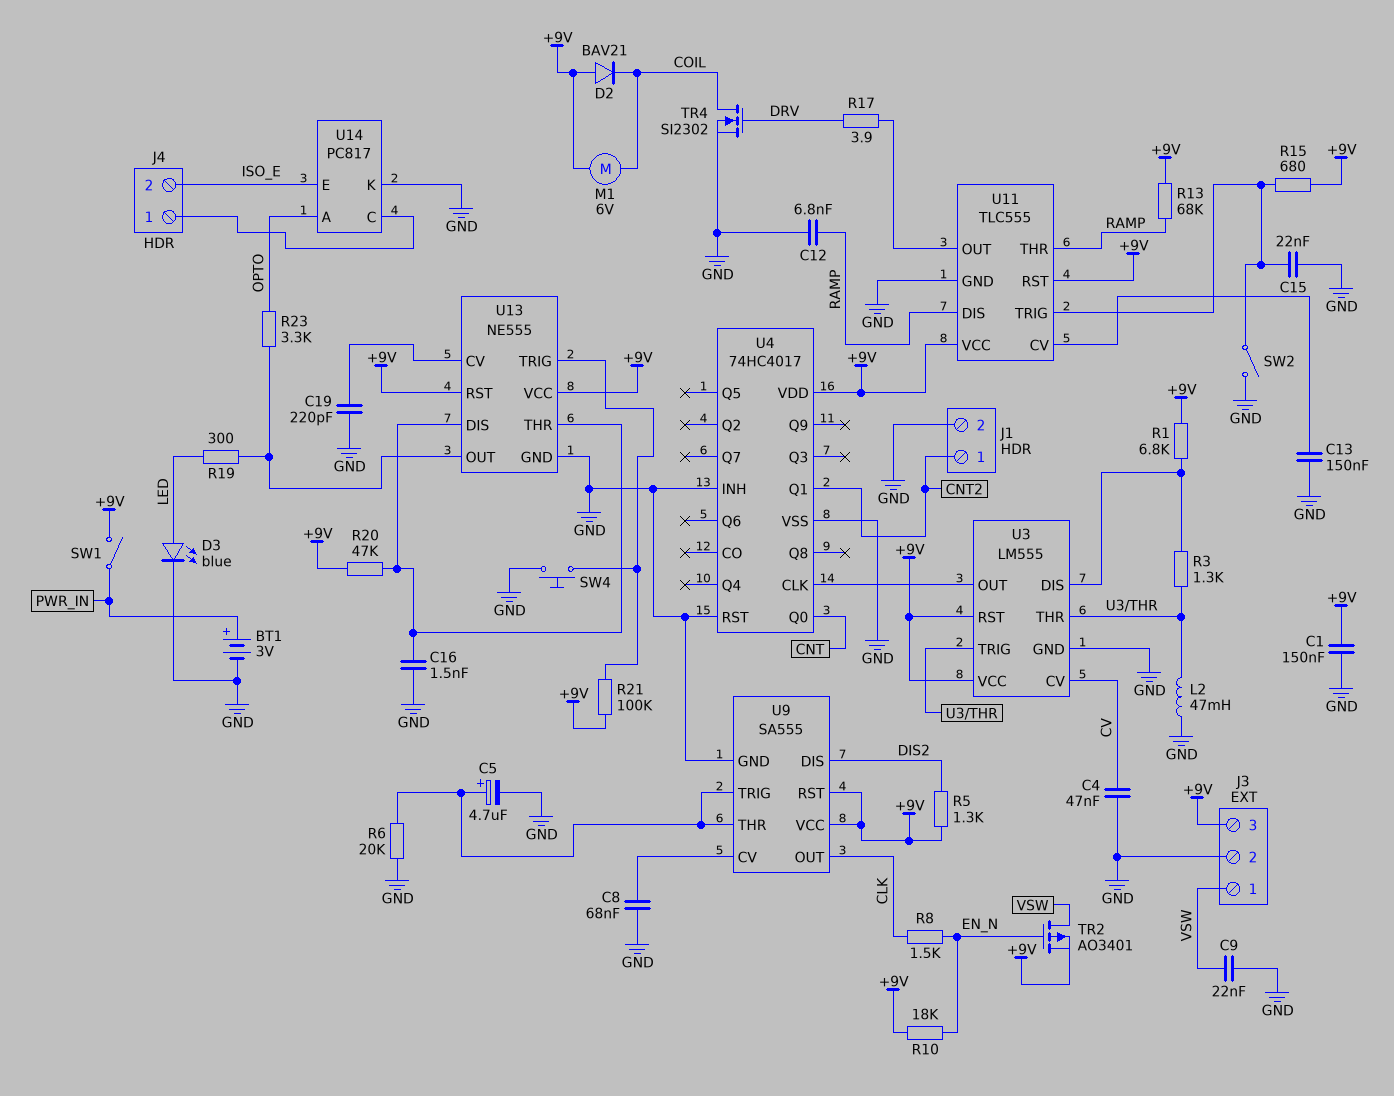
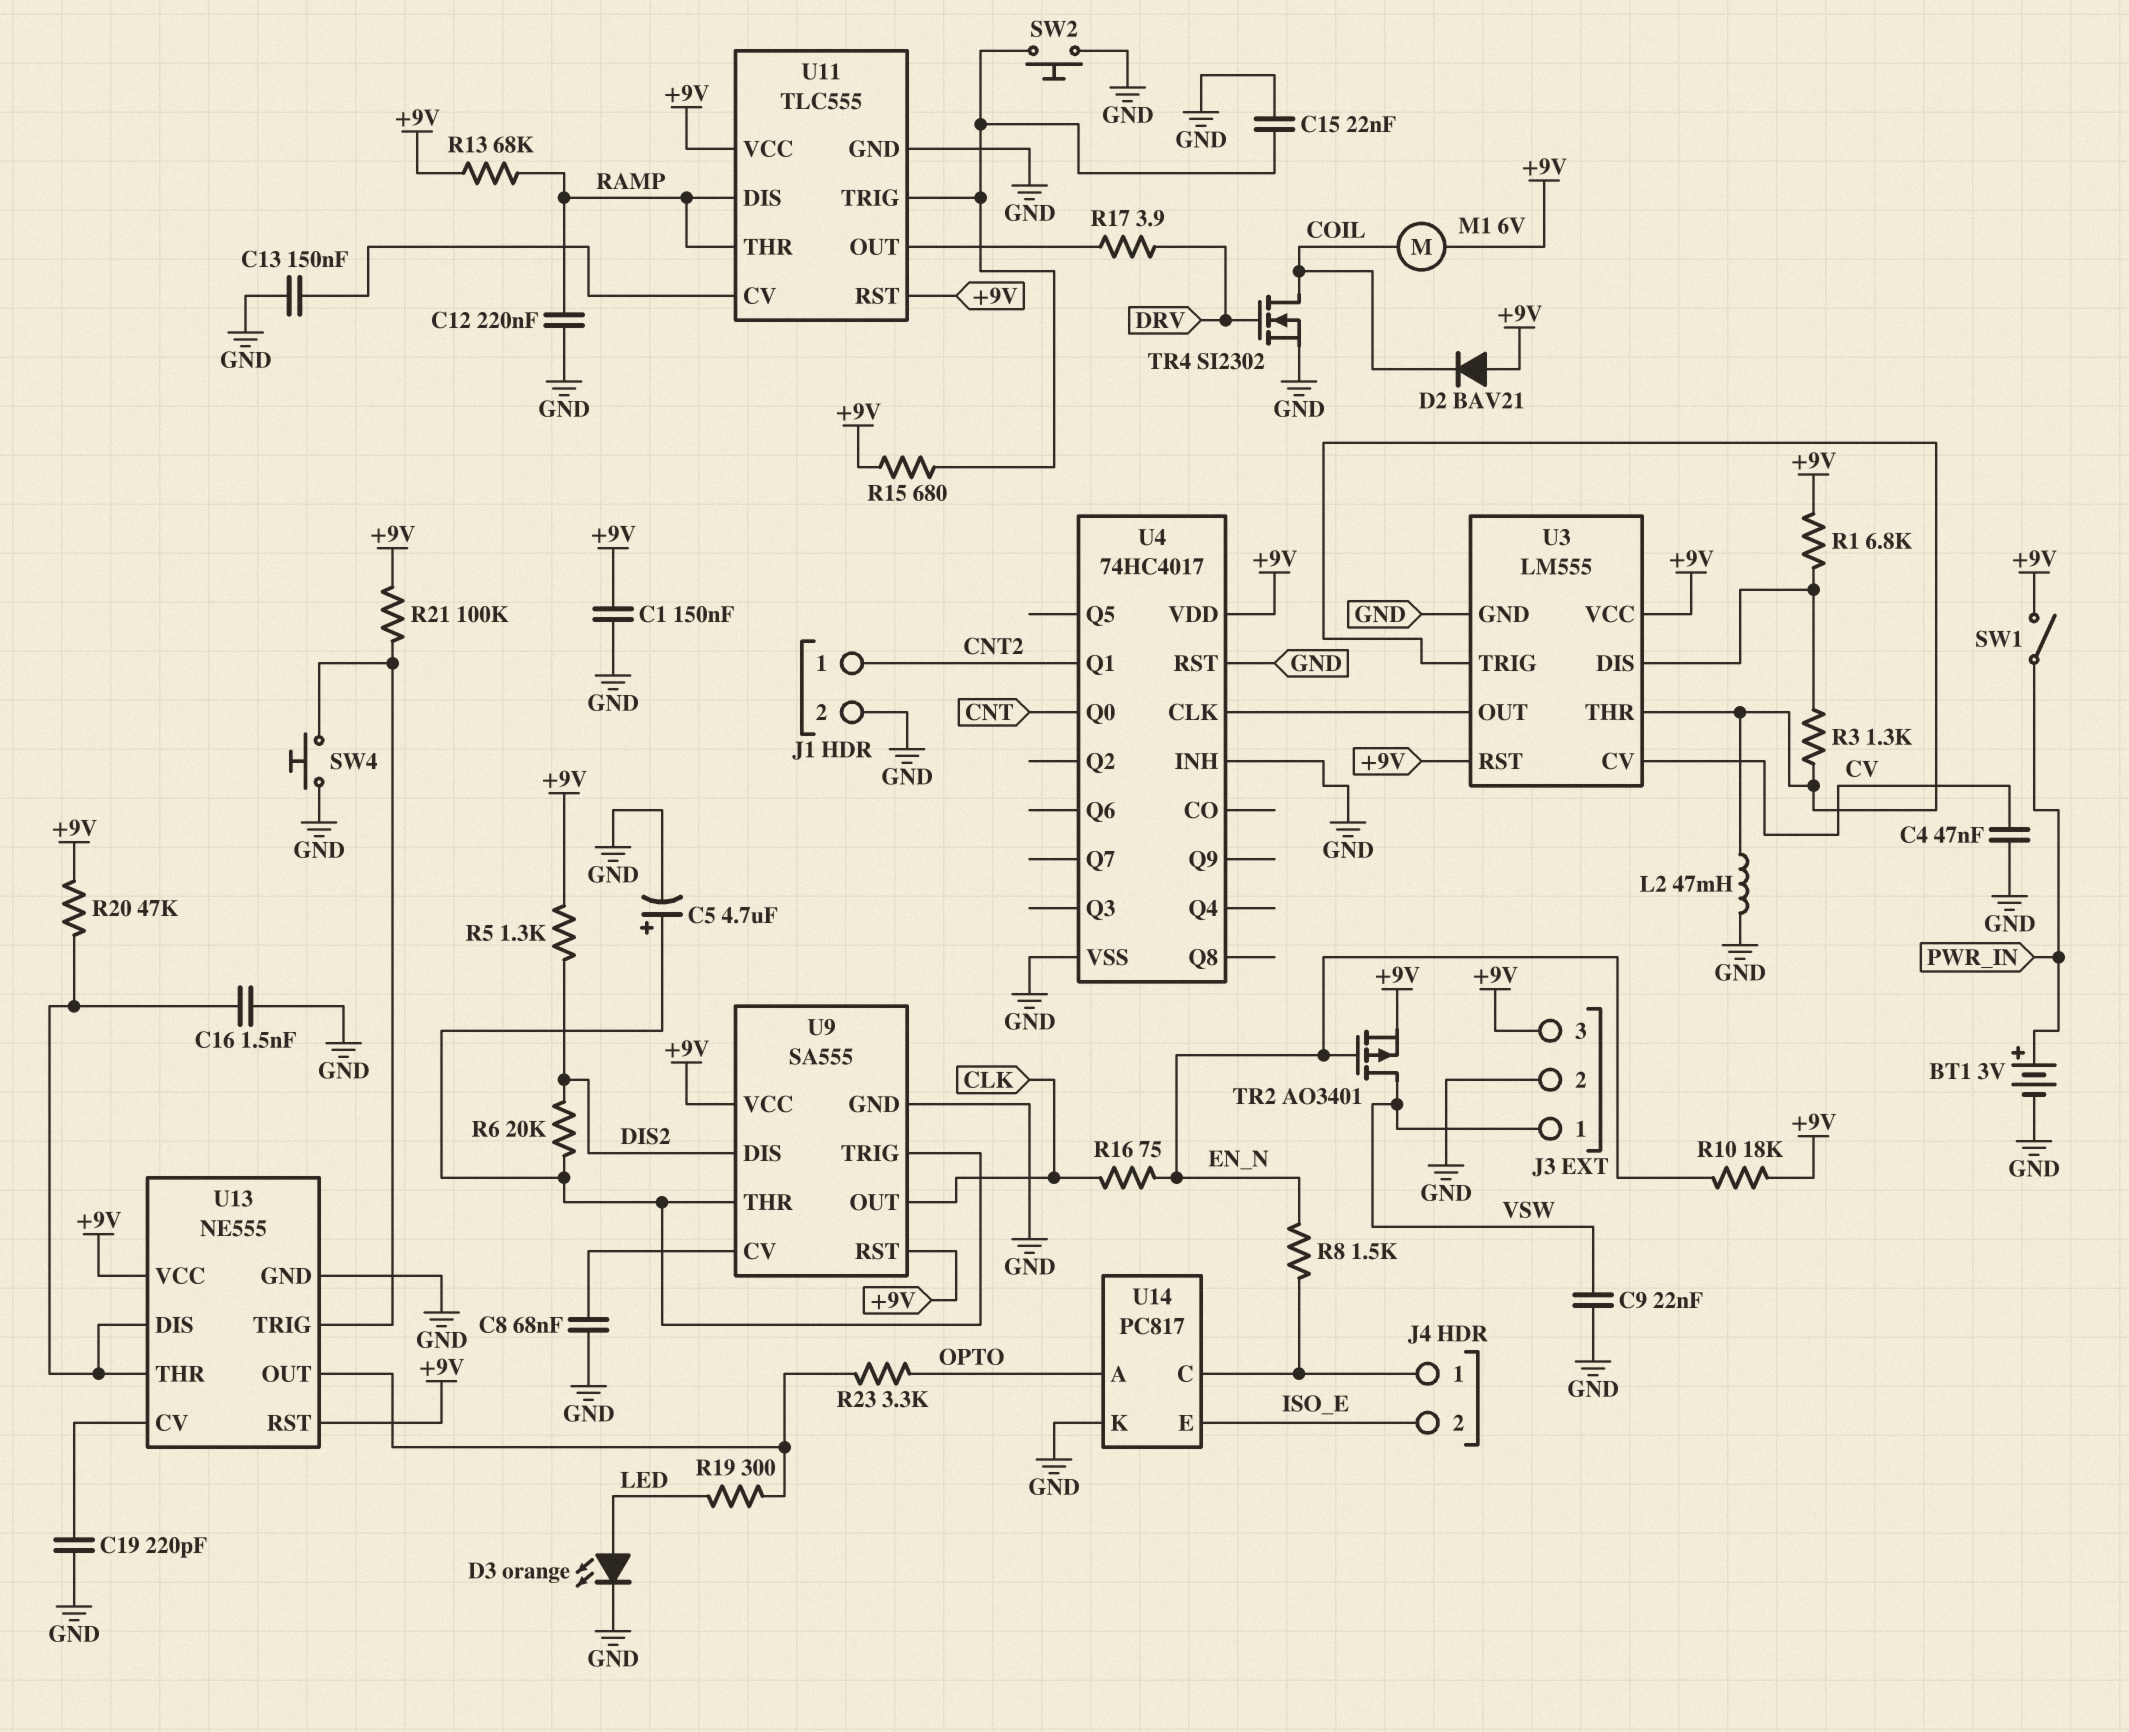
C12: 6.8nF (GND, RAMP) -> 220nF (GND, RAMP)
D3: LED blue (A LED, K GND) -> LED orange (A LED, K GND)
R6: 20k (GND, U9/THR) -> 20k (DIS2, U9/THR)
R8: 1.5k (CLK, EN_N) -> 1.5k (EN_N, J4/1)
R16: none -> 75 (CLK, EN_N)
SW2: switch (GND, U11/TRIG) -> button (GND, U11/TRIG)

